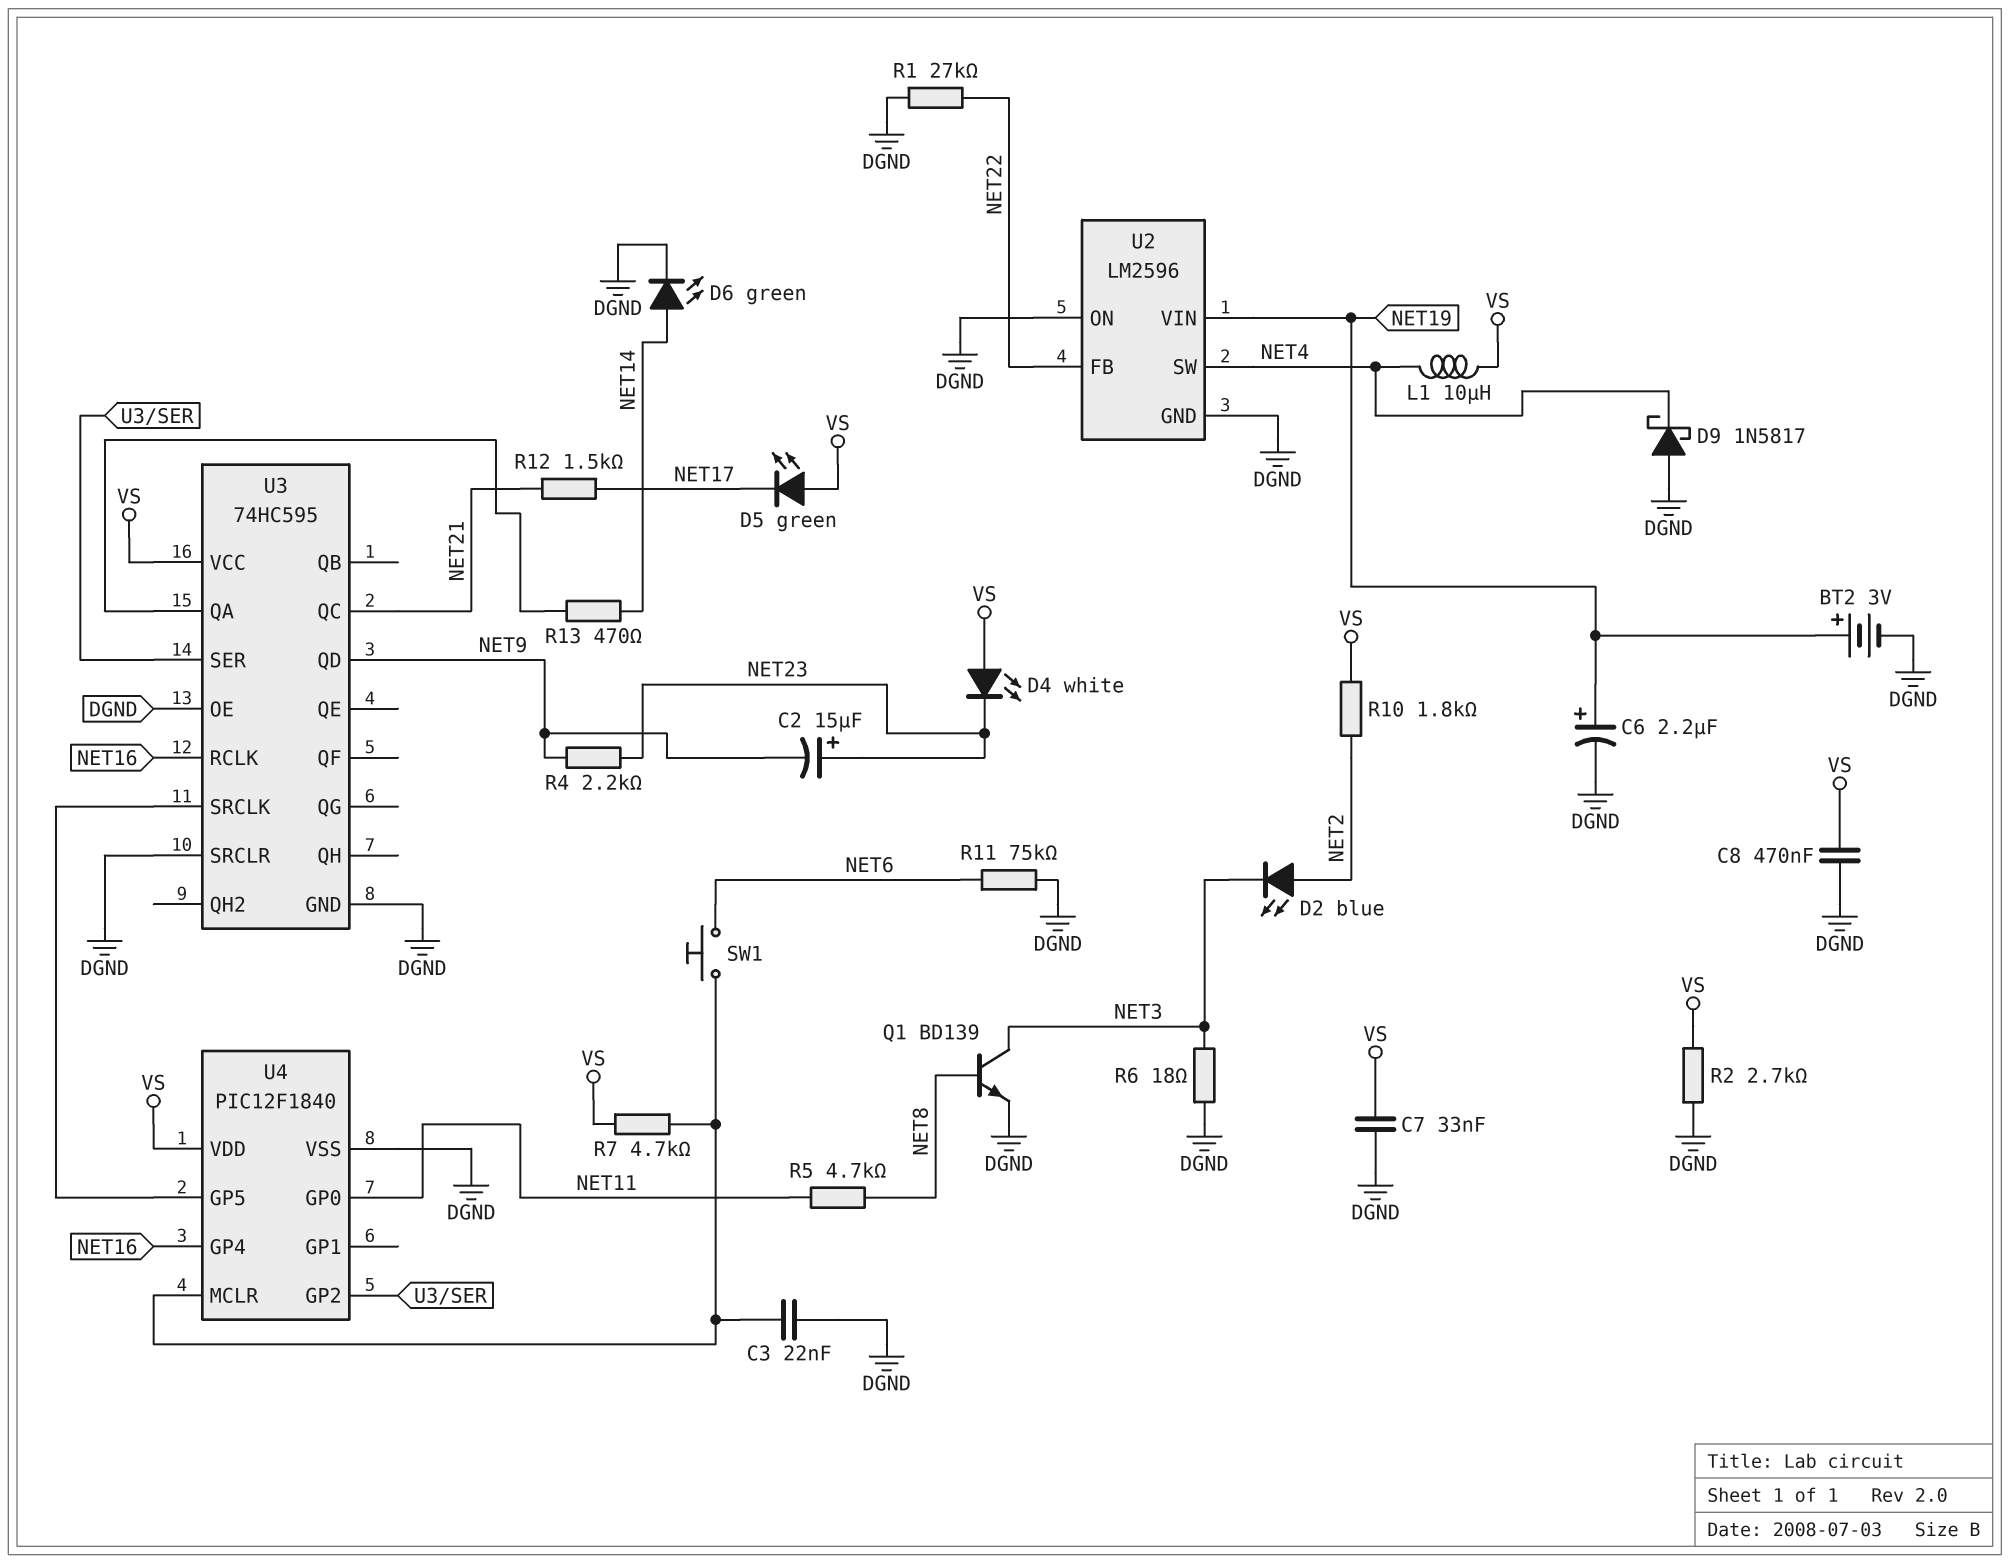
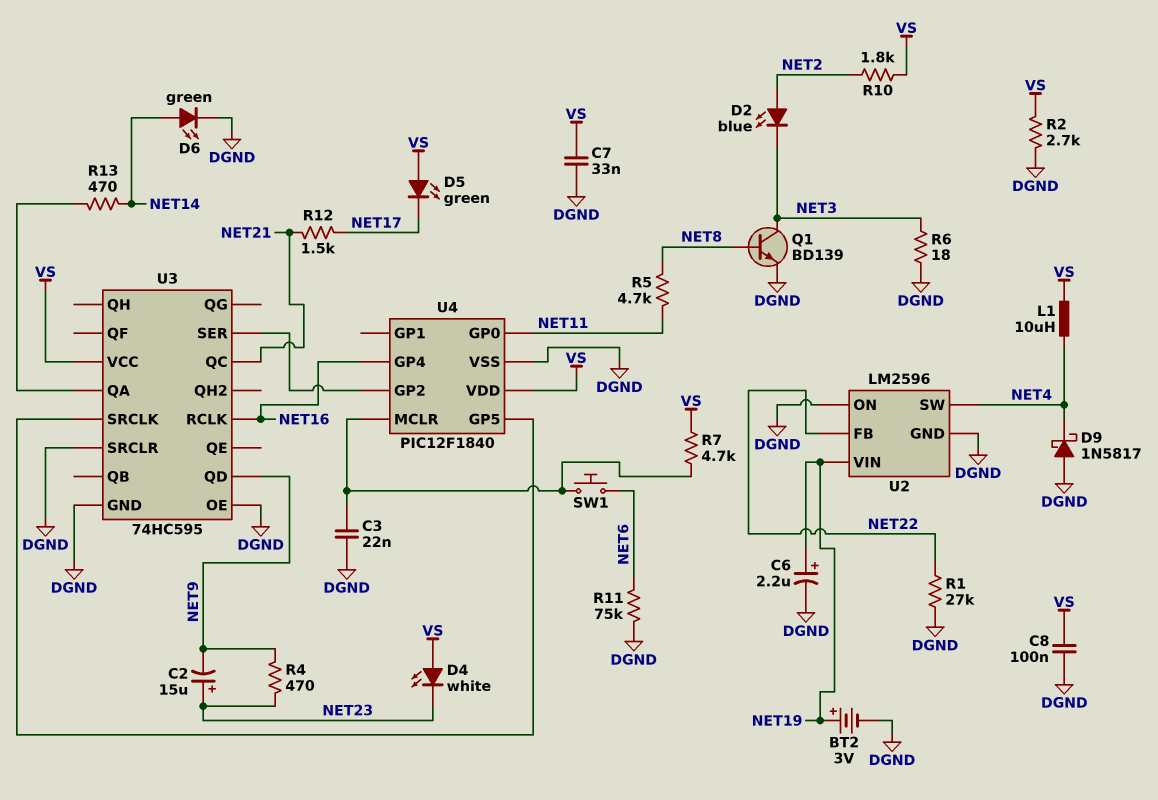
C8: 470nF (DGND, VS) -> 100nF (DGND, VS)
R4: 2.2k (NET9, NET23) -> 470 (NET9, NET23)

